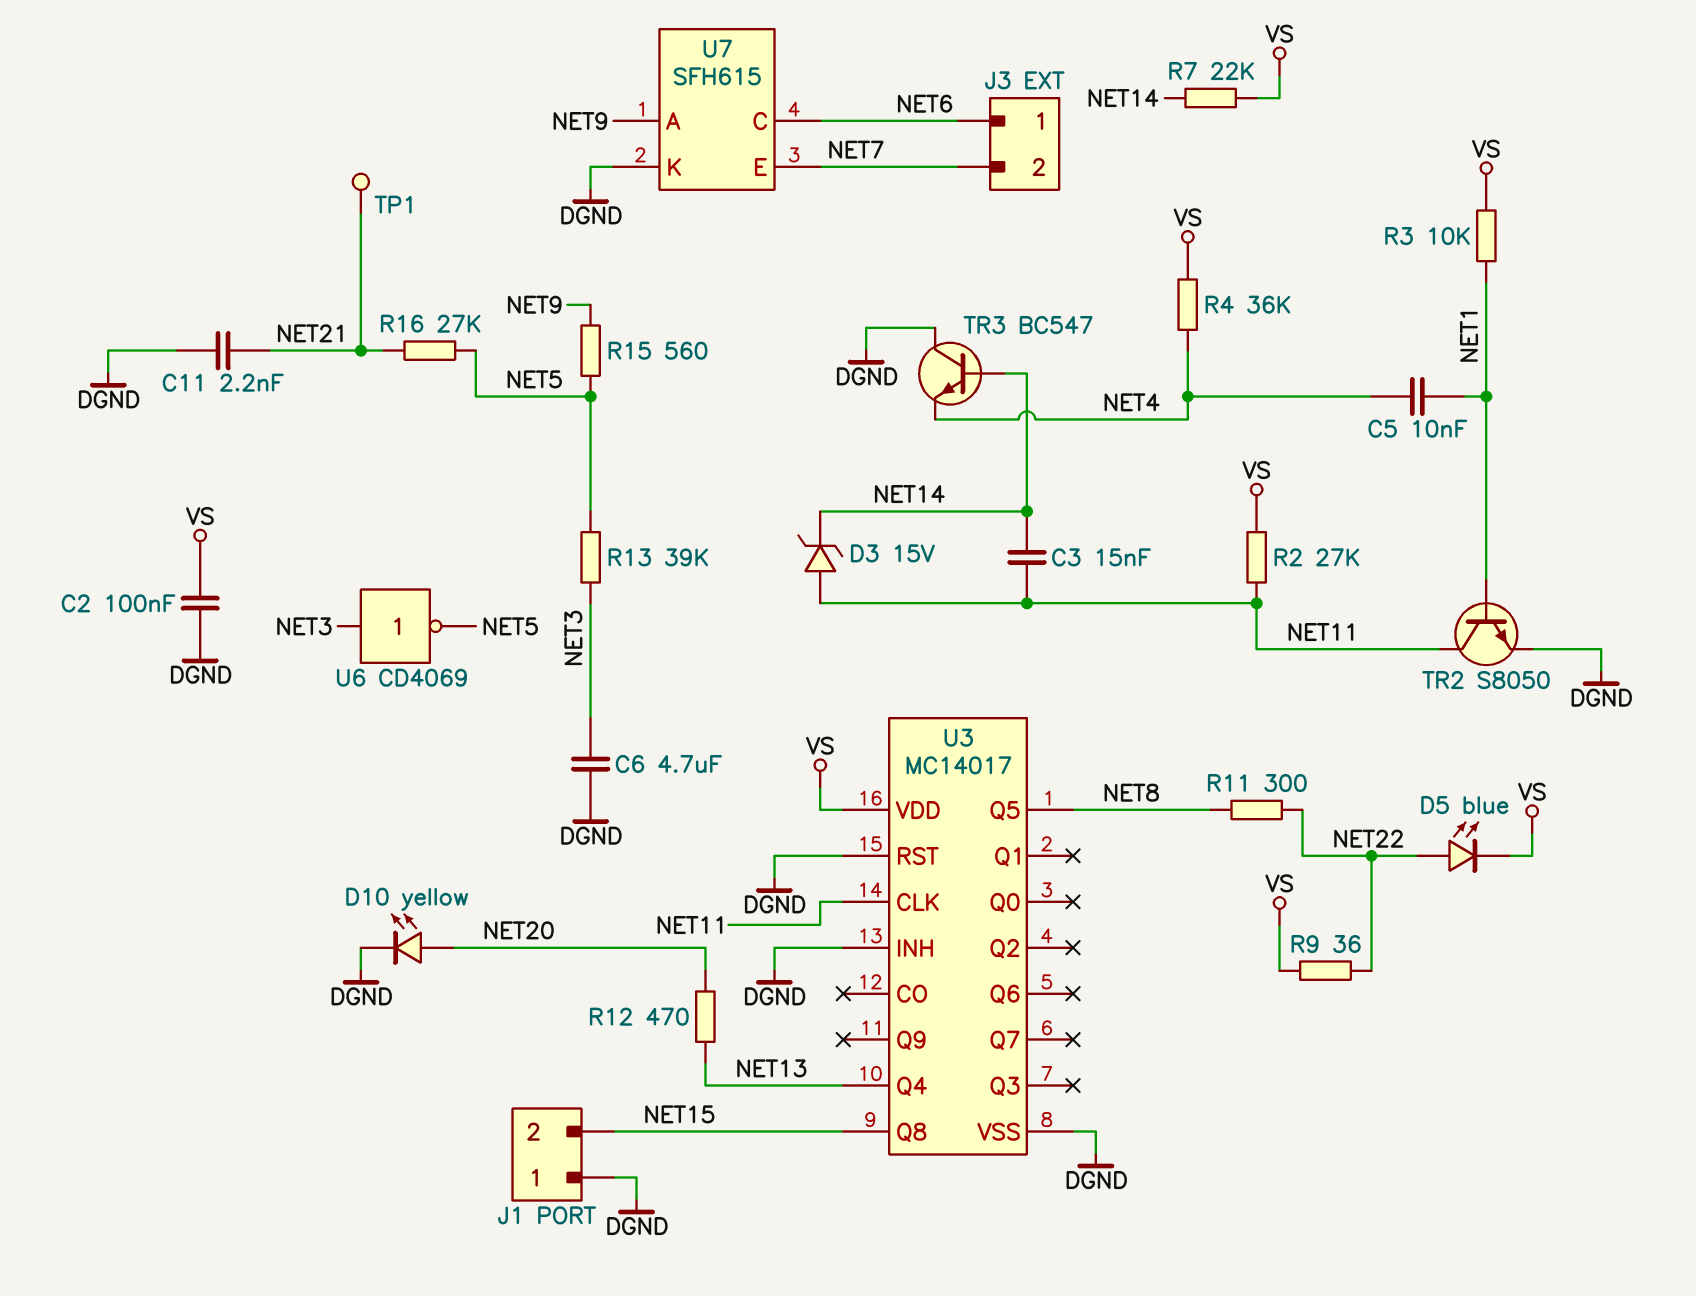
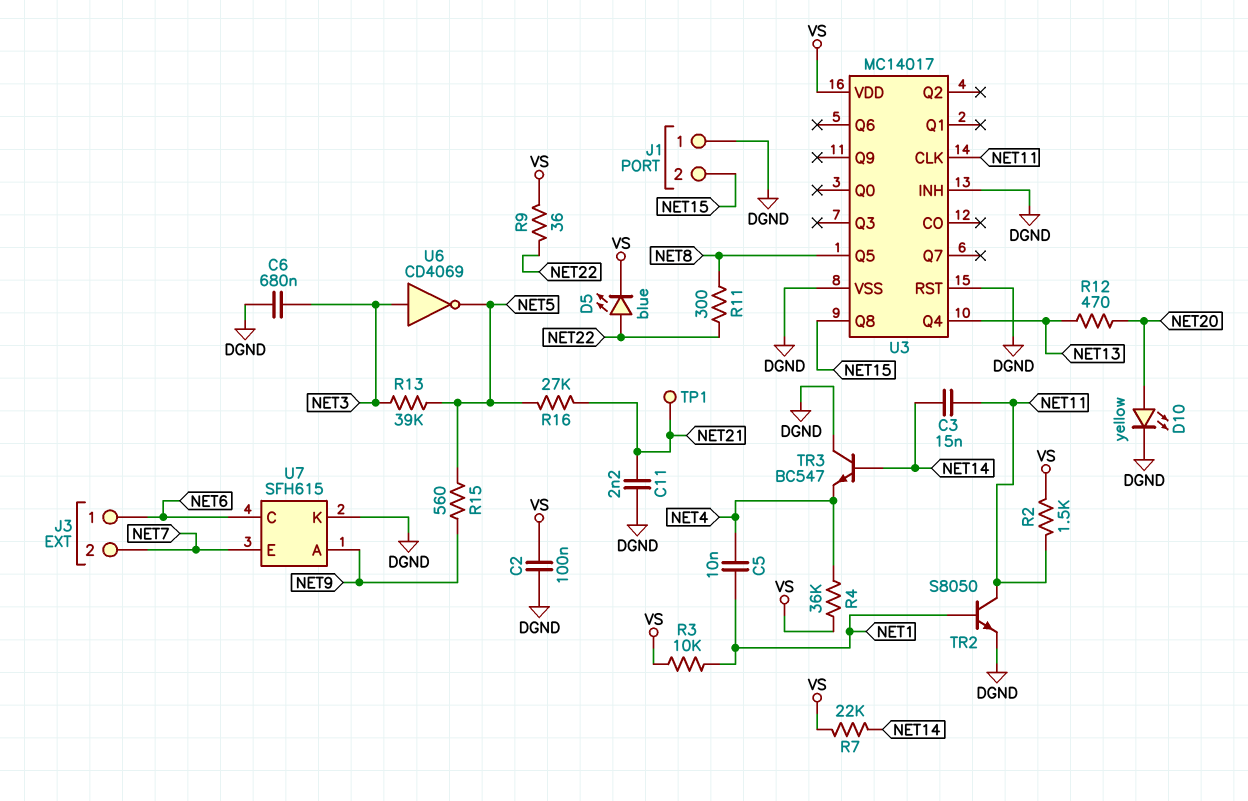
C6: 4.7uF (DGND, NET3) -> 680nF (DGND, NET3)
D3: zener 15V (A NET11, K NET14) -> none
R2: 27k (NET11, VS) -> 1.5k (NET11, VS)

